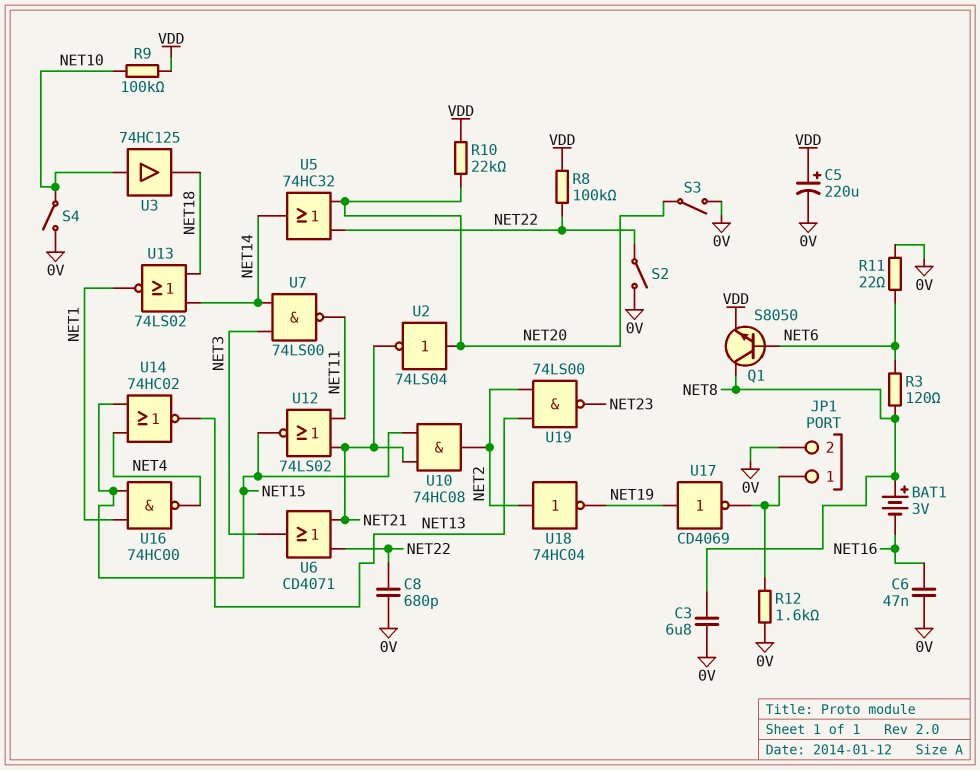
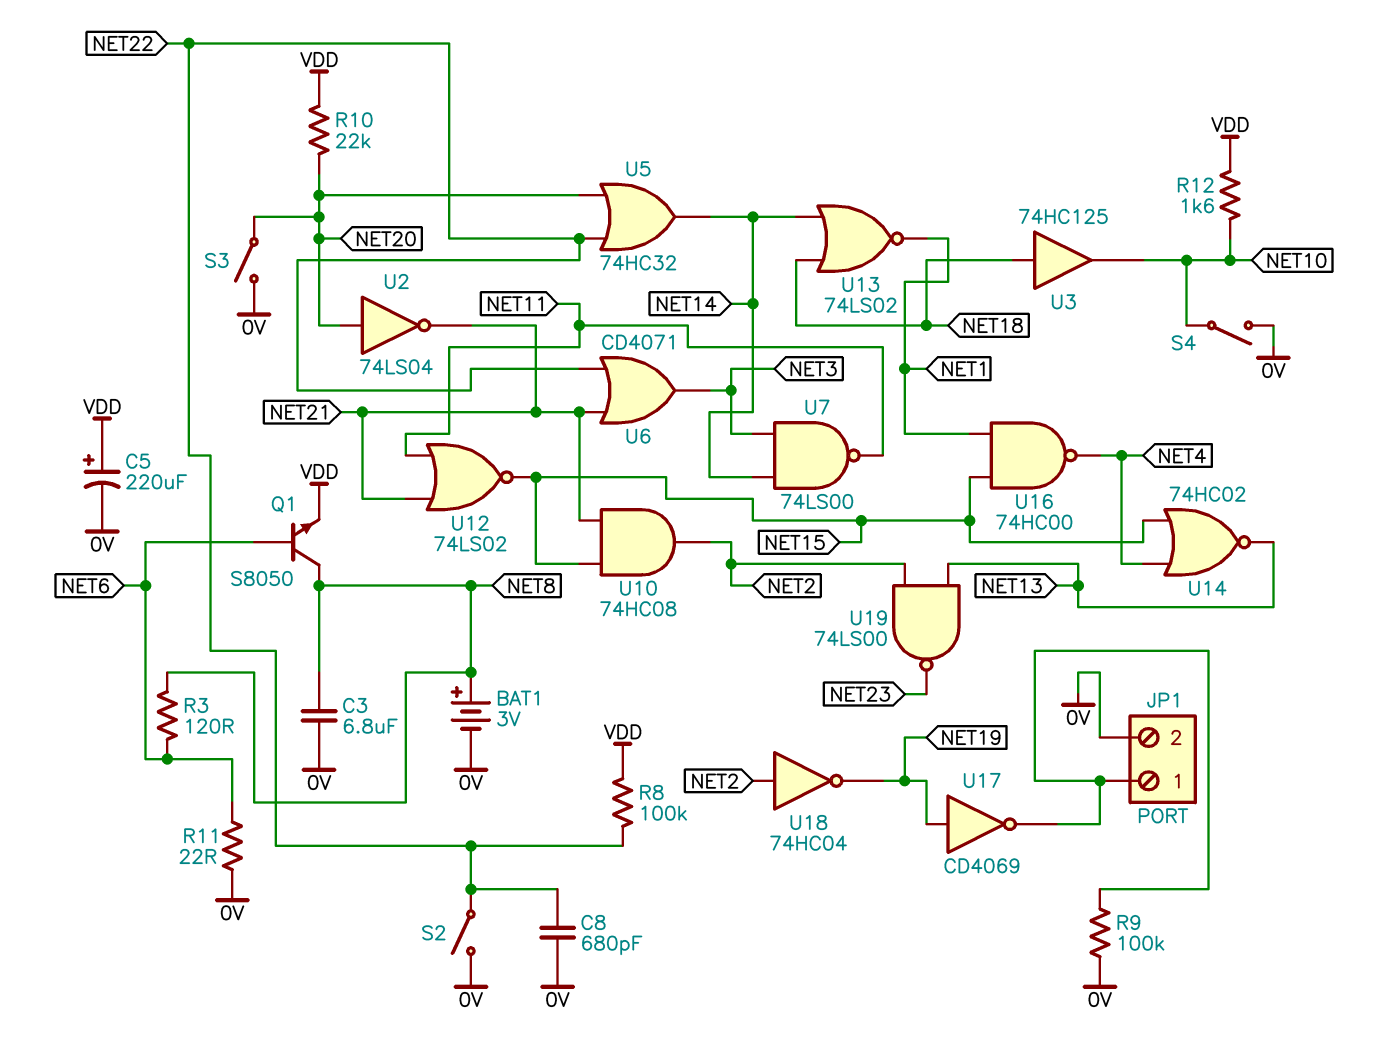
BAT1: 3V (plus NET8, minus NET16) -> 3V (plus NET8, minus 0V)
C6: 47nF (0V, NET16) -> none
R9: 100k (NET10, VDD) -> 100k (0V, JP1/1)
R12: 1.6k (0V, JP1/1) -> 1.6k (NET10, VDD)
U3: buffer 74HC125 (in NET10, out NET18) -> buffer 74HC125 (in NET18, out NET10)

